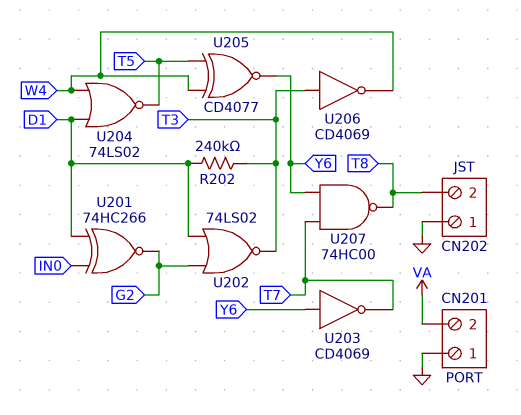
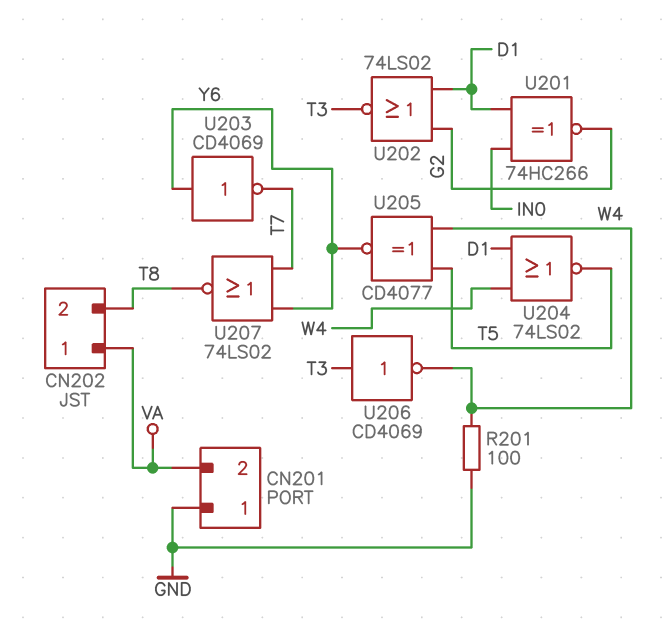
CN202 pin 1: GND -> VA
R201: none -> 100 (GND, W4)
R202: 240k (D1, T3) -> none
U207: NAND 74HC00 (in T7, in Y6, out T8) -> NOR 74LS02 (in T7, in Y6, out T8)

